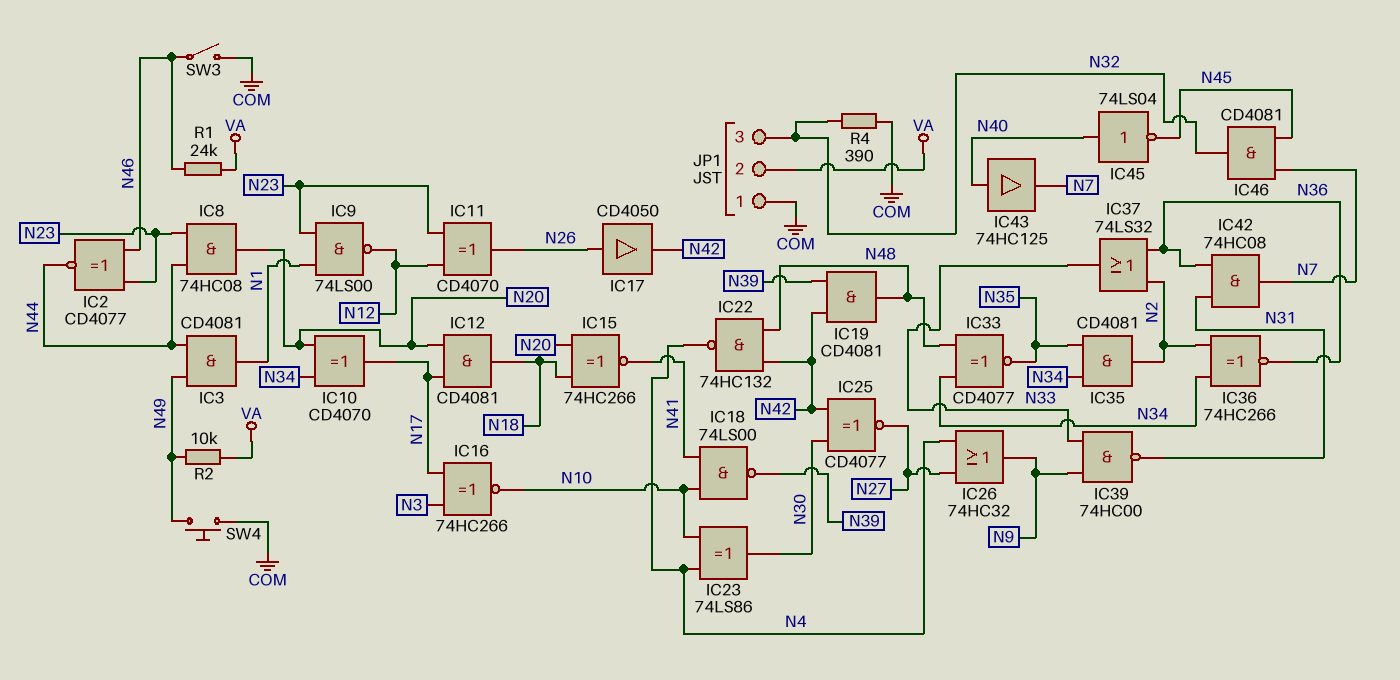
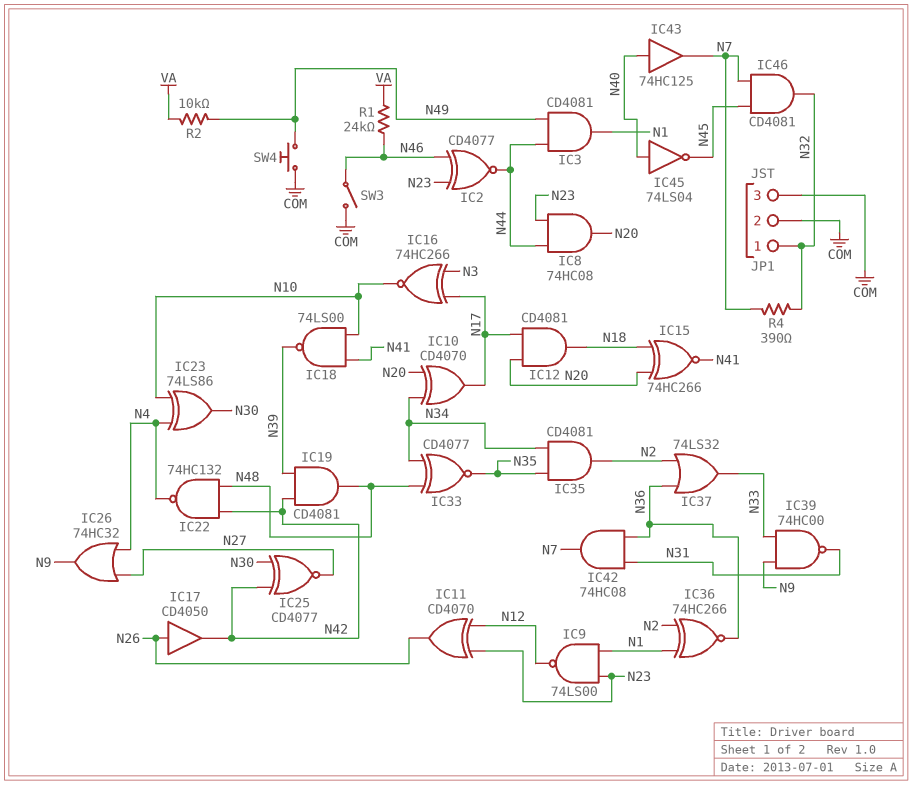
IC36: XNOR 74HC266 (in N2, in N34, out N36) -> XNOR 74HC266 (in N1, in N2, out N36)
JP1 pin 1: COM -> N32
JP1 pin 2: VA -> COM
JP1 pin 3: N32 -> COM
R4: 390 (COM, N32) -> 390 (N7, N32)

